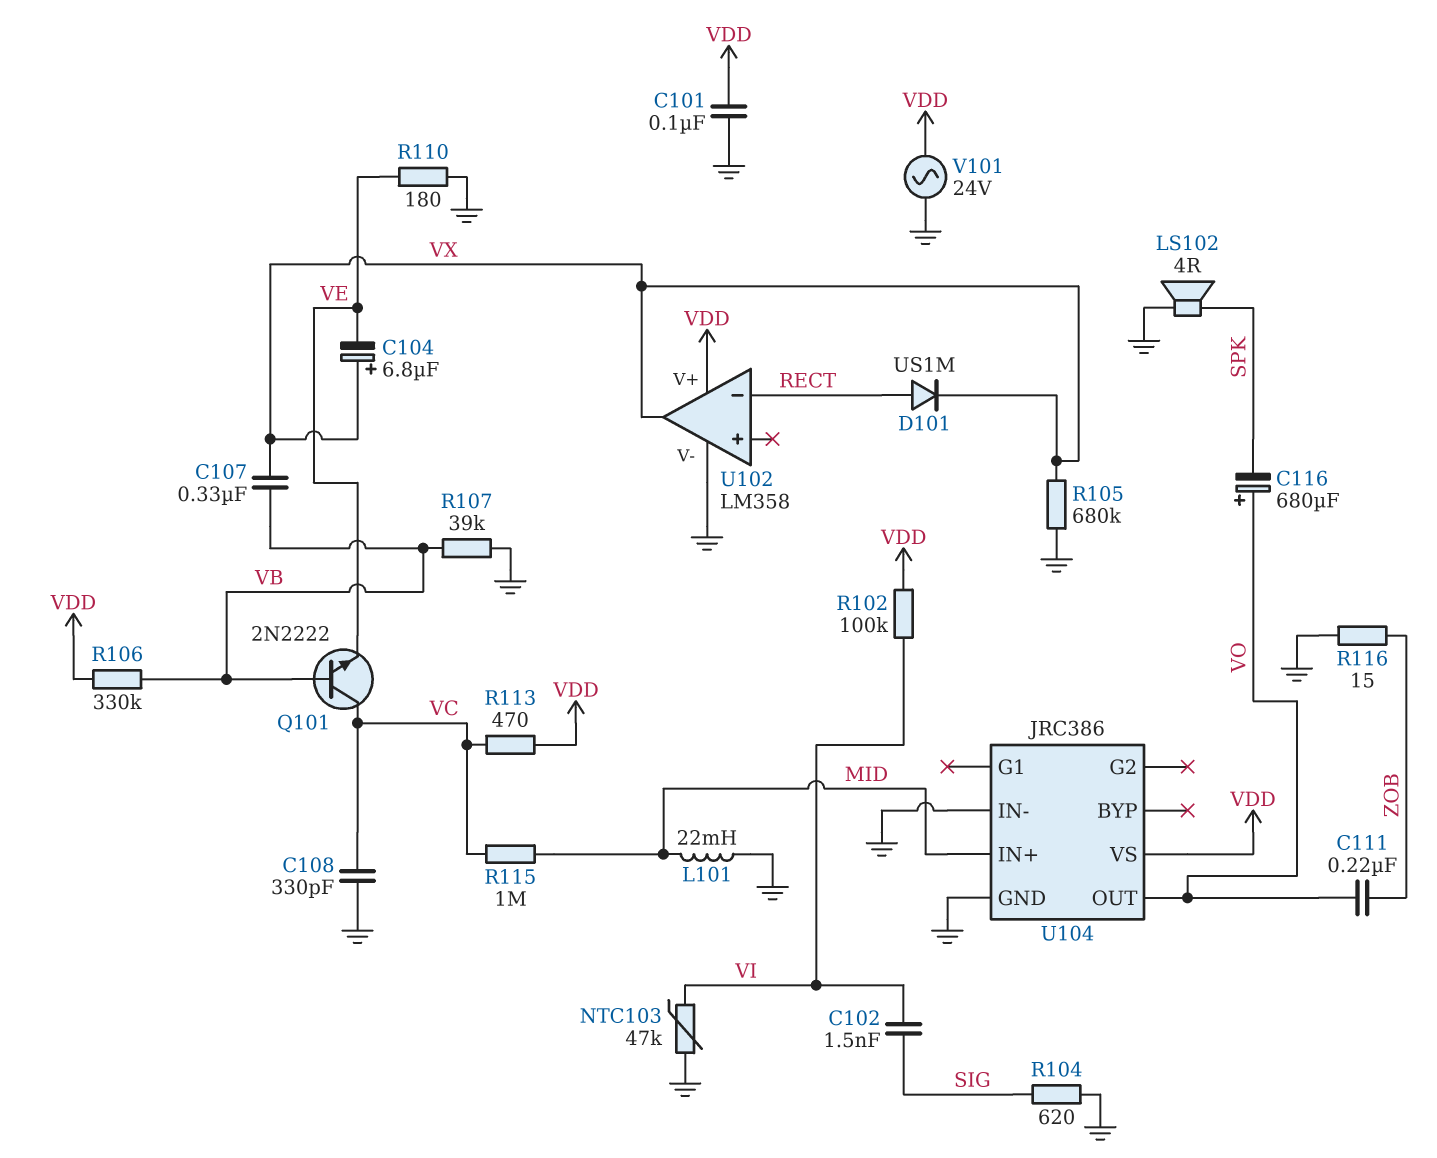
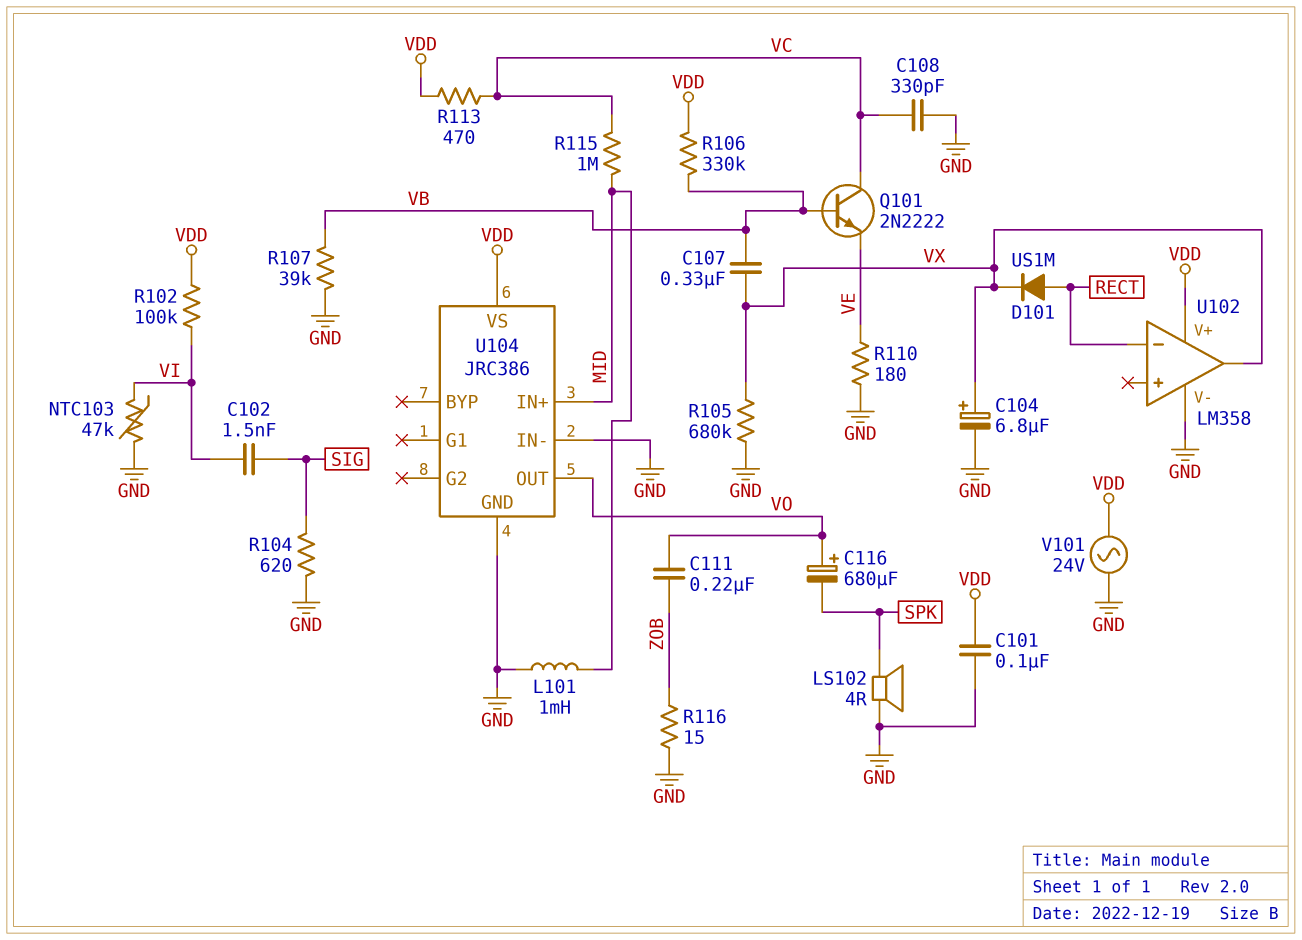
C104: 6.8uF (plus VX, minus VE) -> 6.8uF (plus VX, minus GND)
L101: 22mH (GND, MID) -> 1mH (GND, MID)

